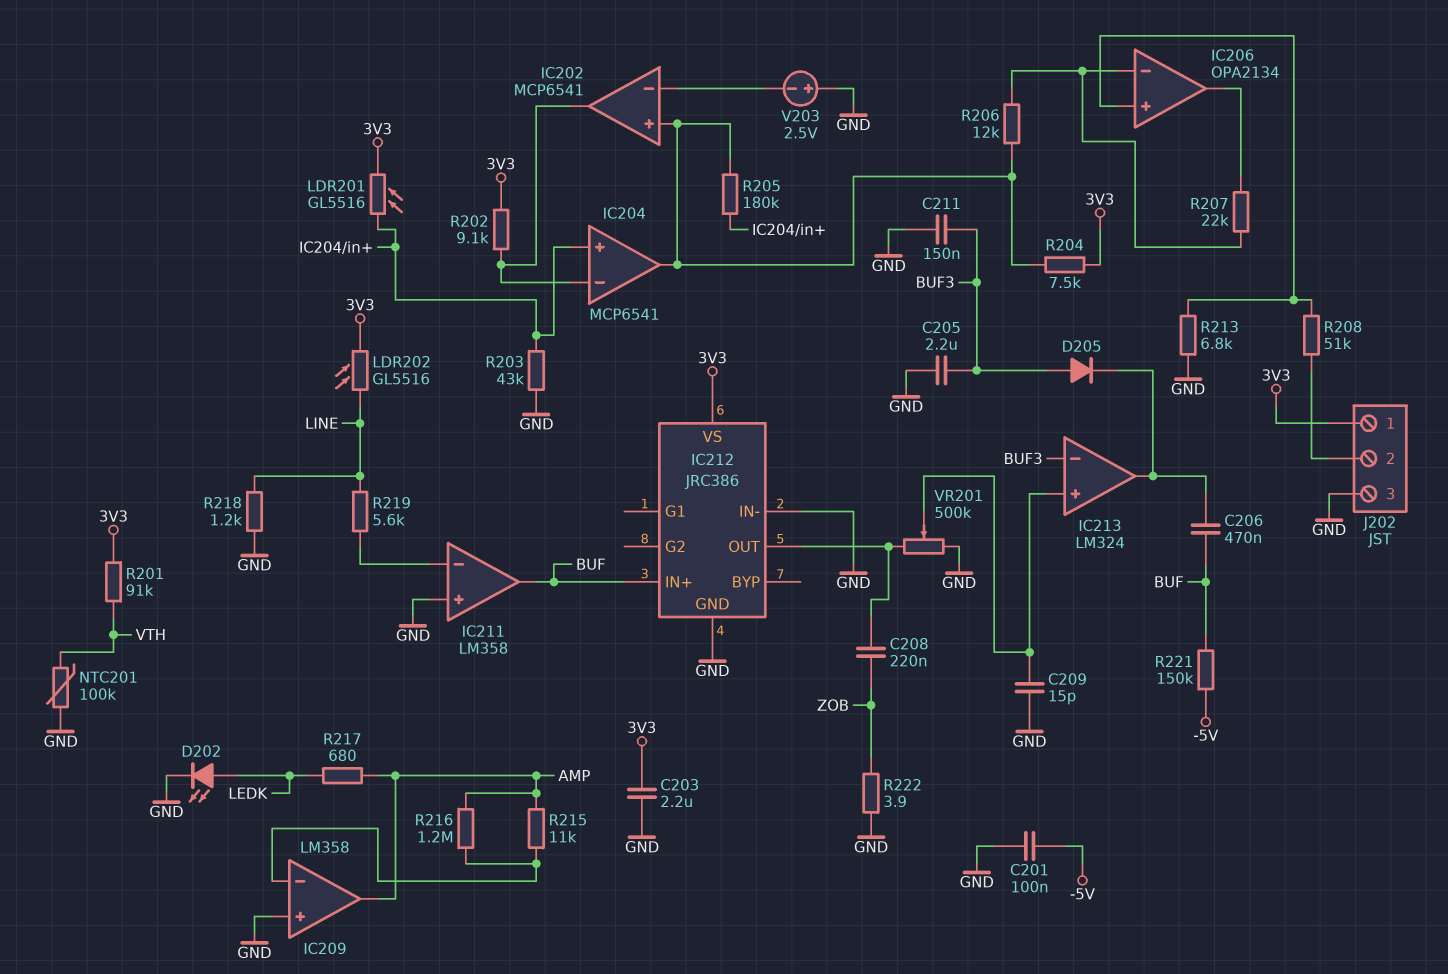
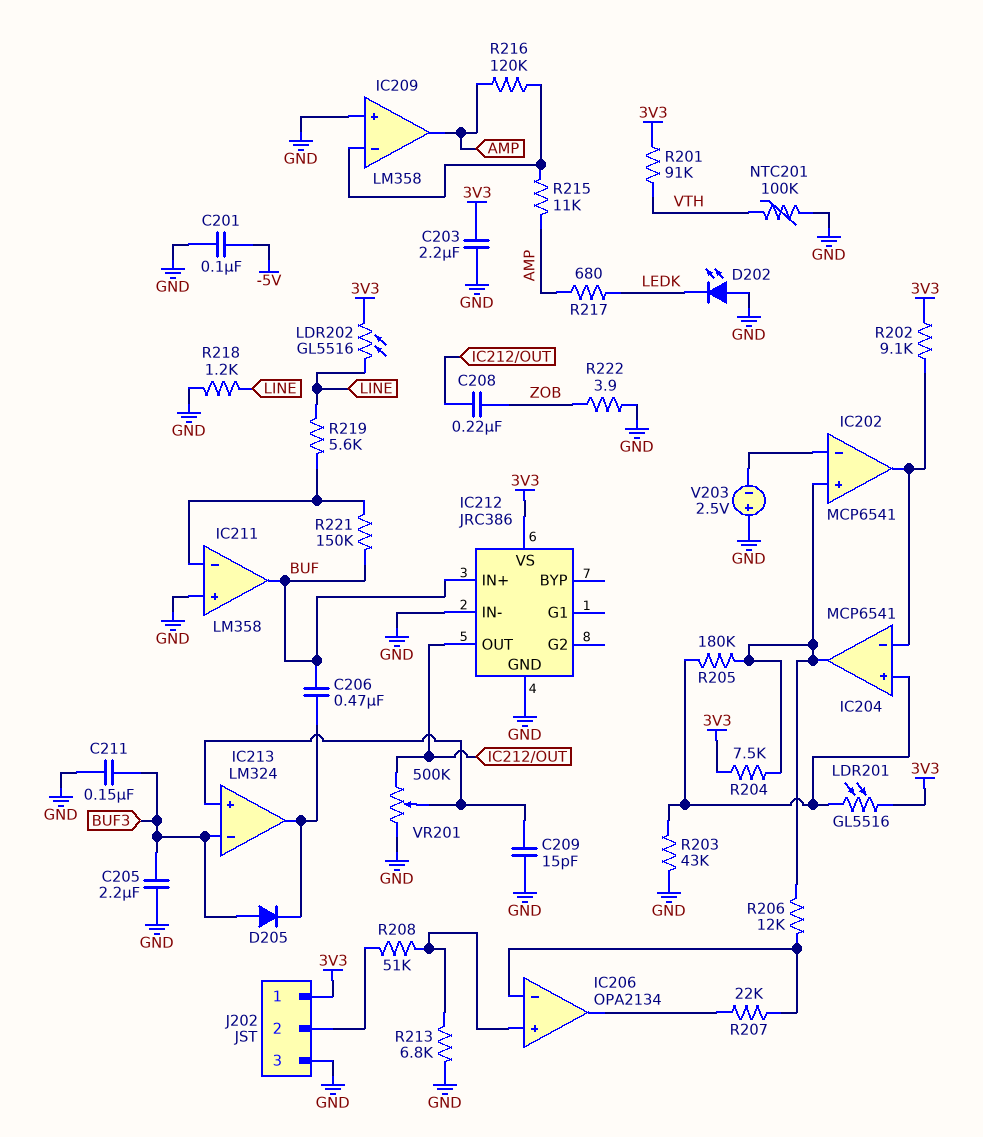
D202: LED (A LEDK, K GND) -> LED (A GND, K LEDK)
R216: 1.2M (AMP, IC209/in-) -> 120k (AMP, IC209/in-)
R221: 150k (-5V, BUF) -> 150k (BUF, IC211/in-)

